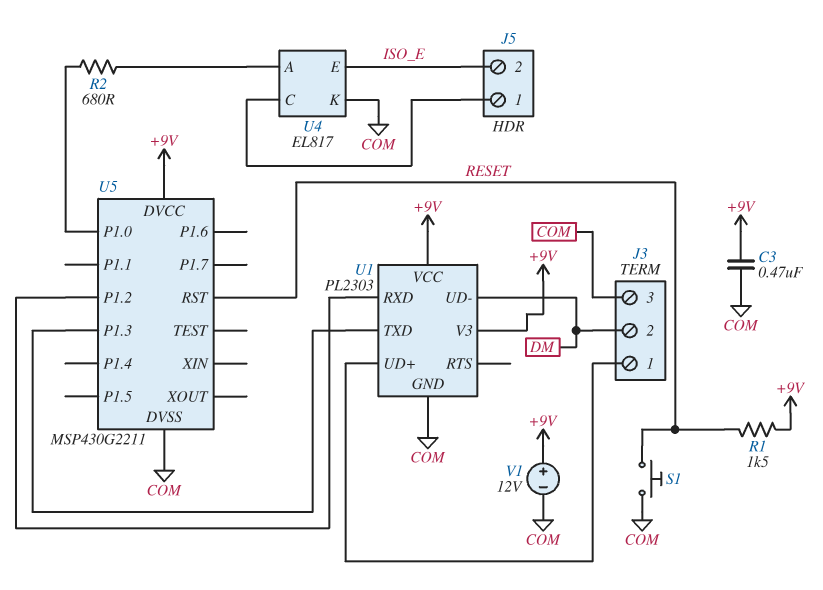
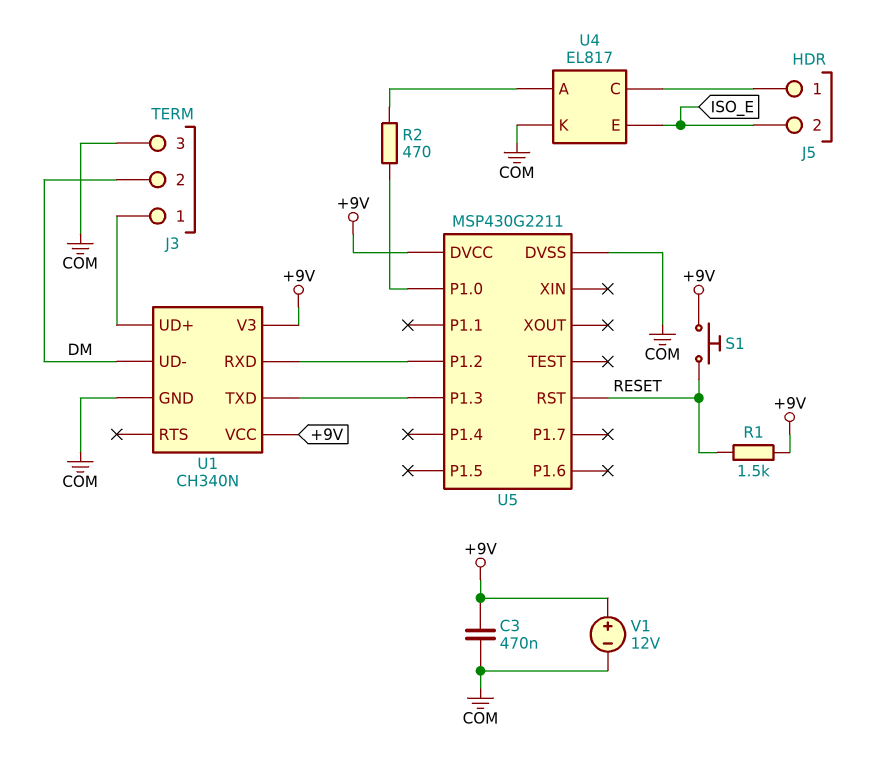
R2: 680 (U4/A, U5/P1.0) -> 470 (U4/A, U5/P1.0)
S1: button (COM, RESET) -> button (+9V, RESET)
U1: PL2303 -> CH340N

